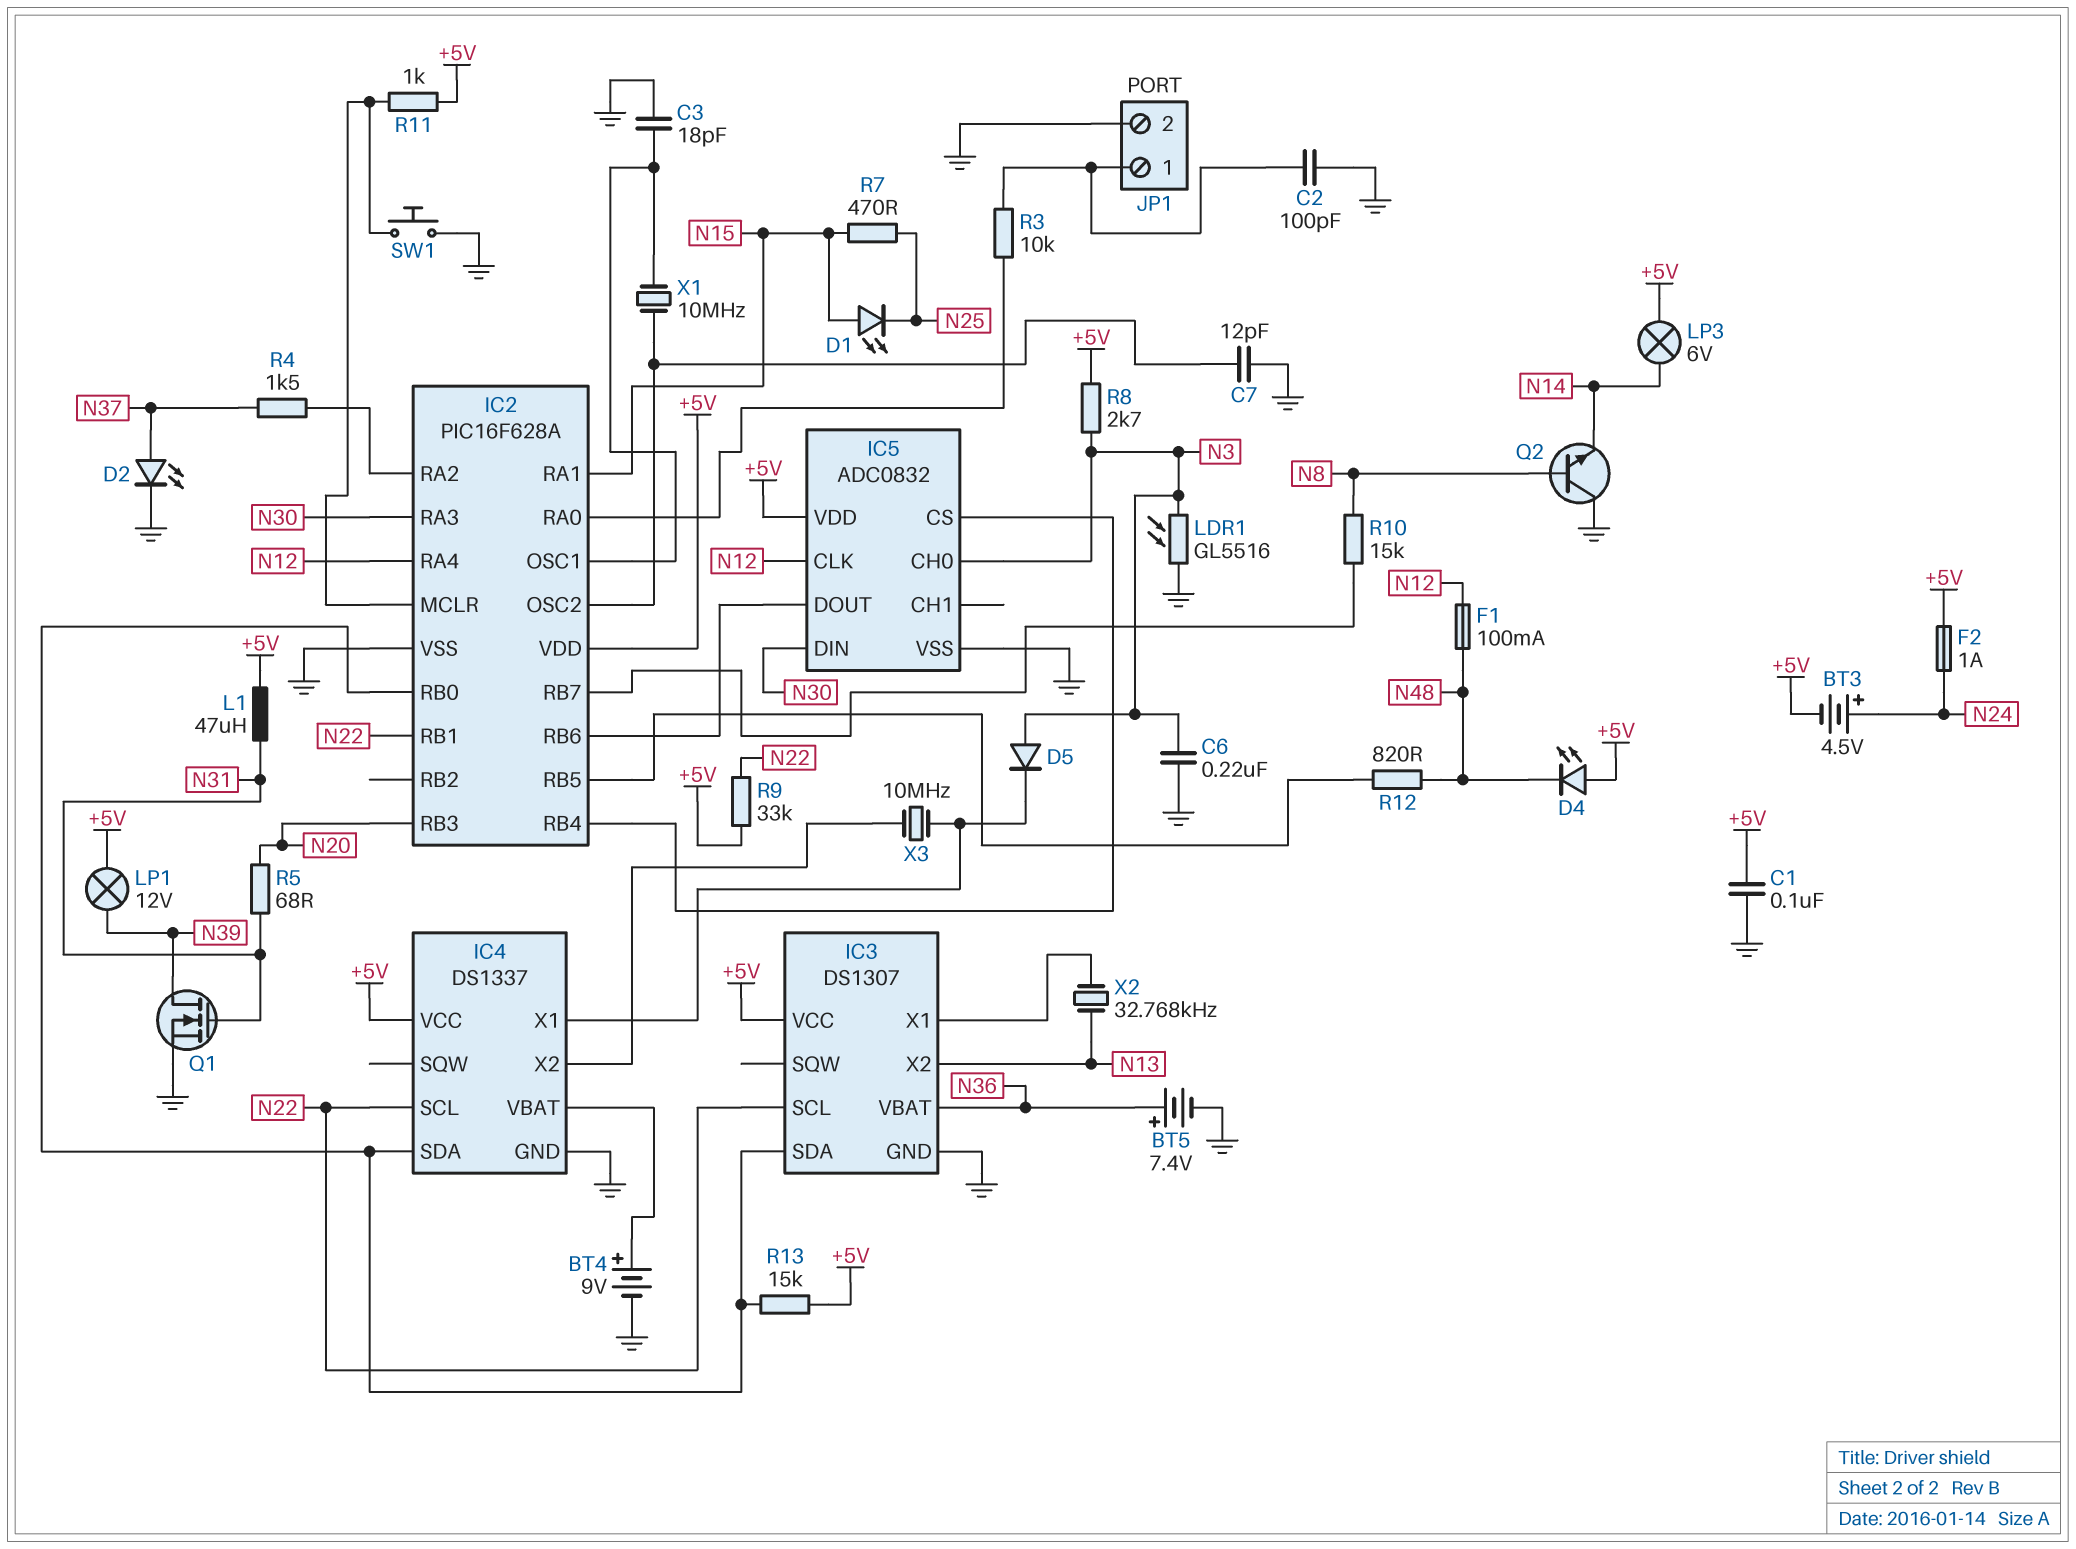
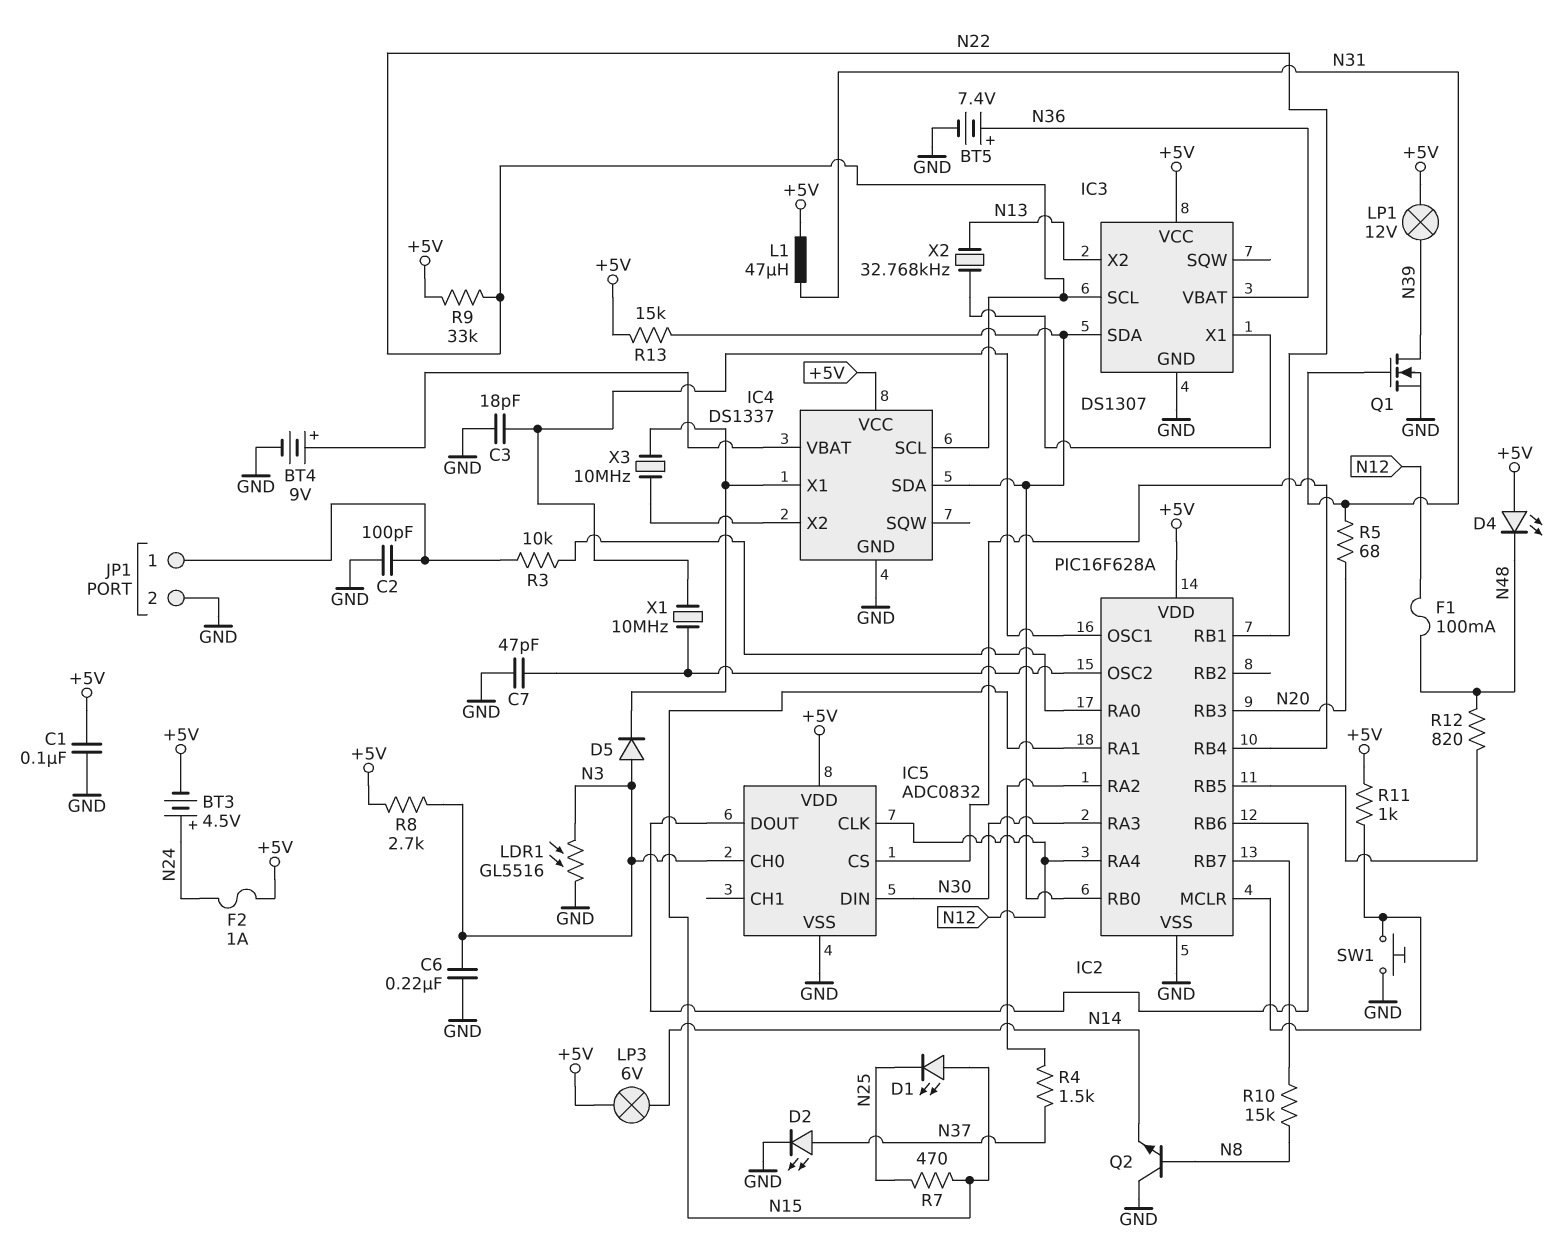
C7: 12pF (GND, IC2/OSC2) -> 47pF (GND, IC2/OSC2)

